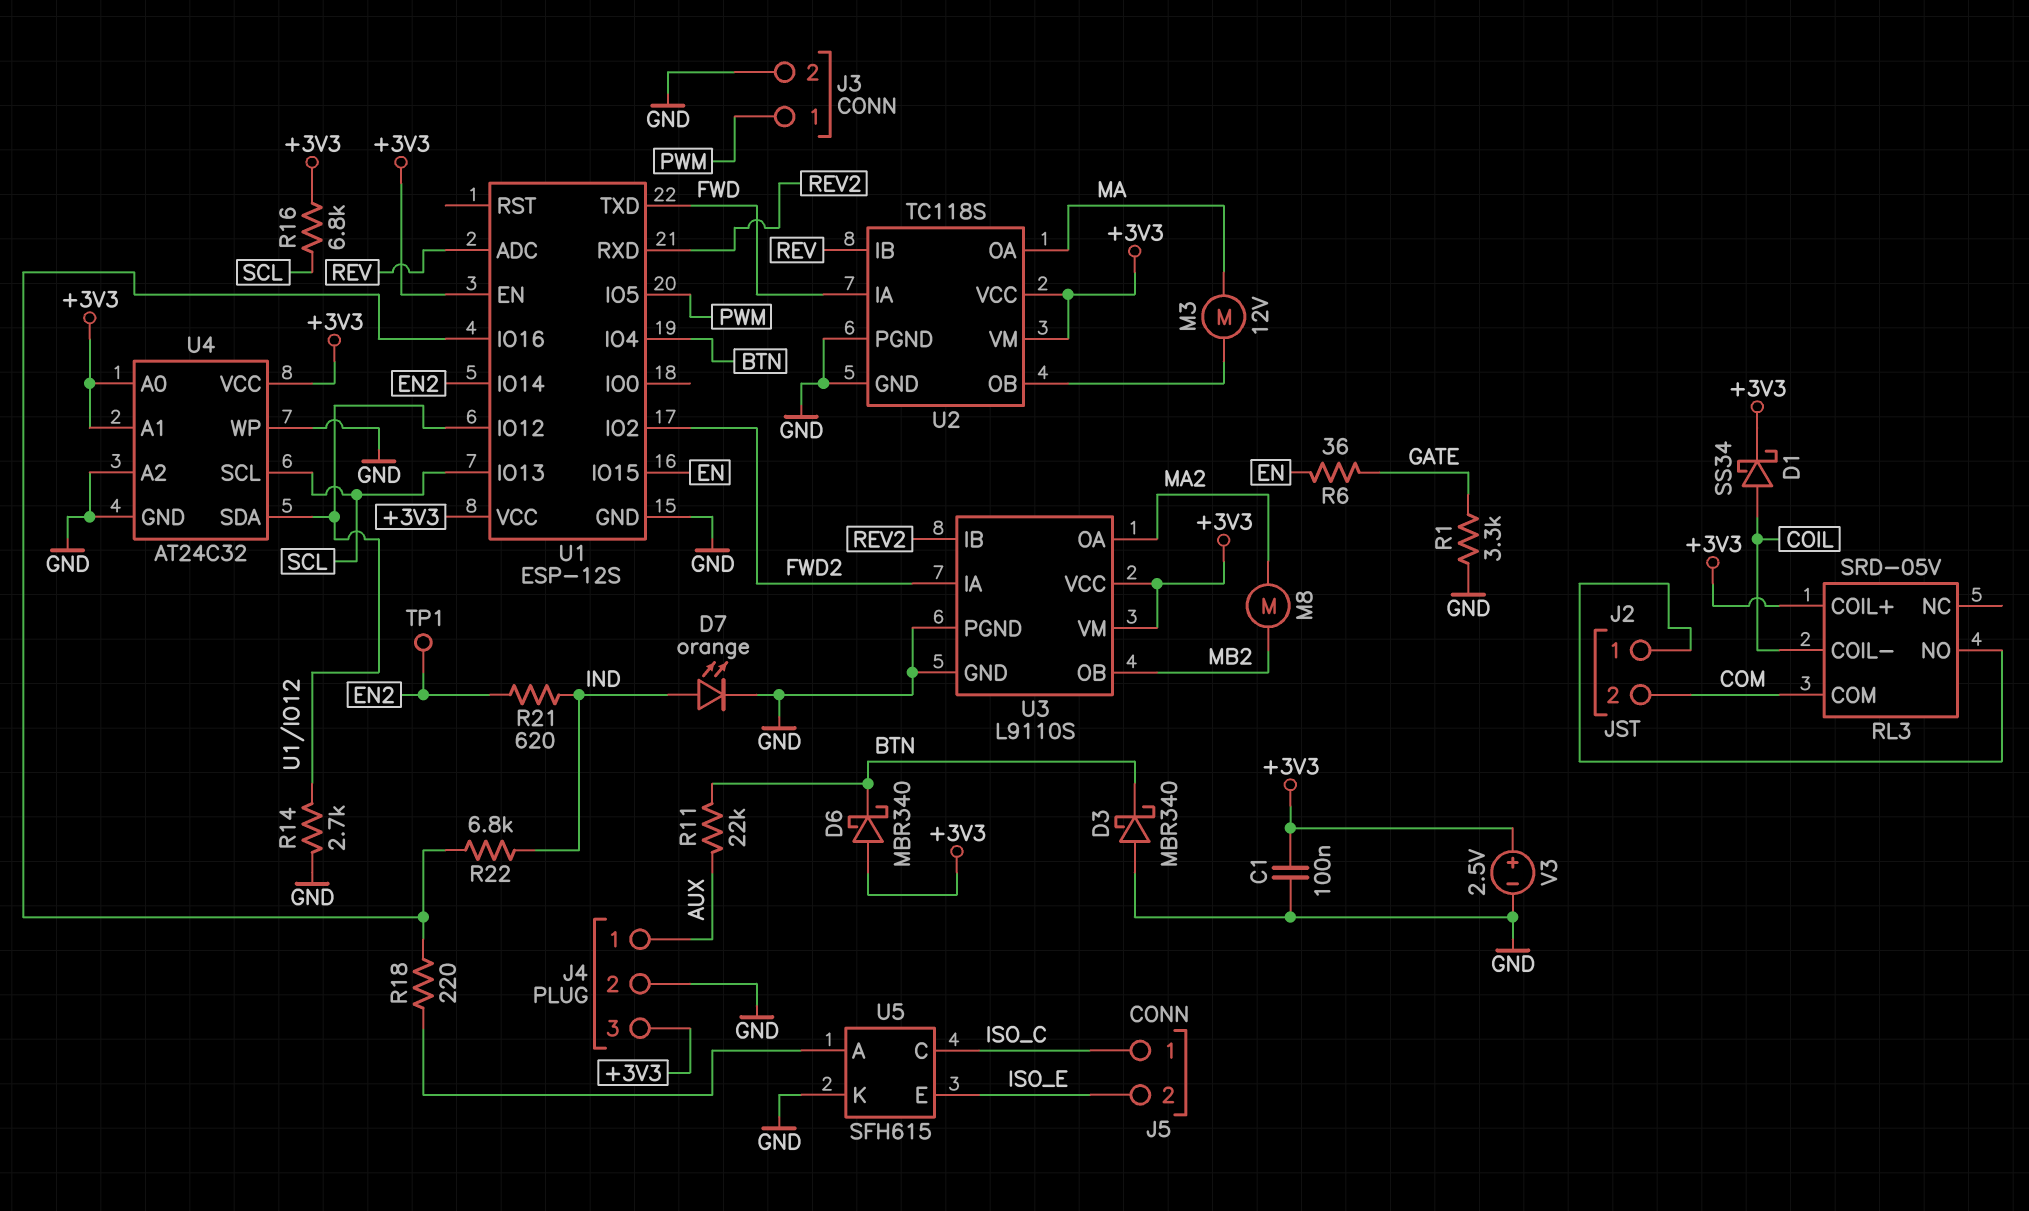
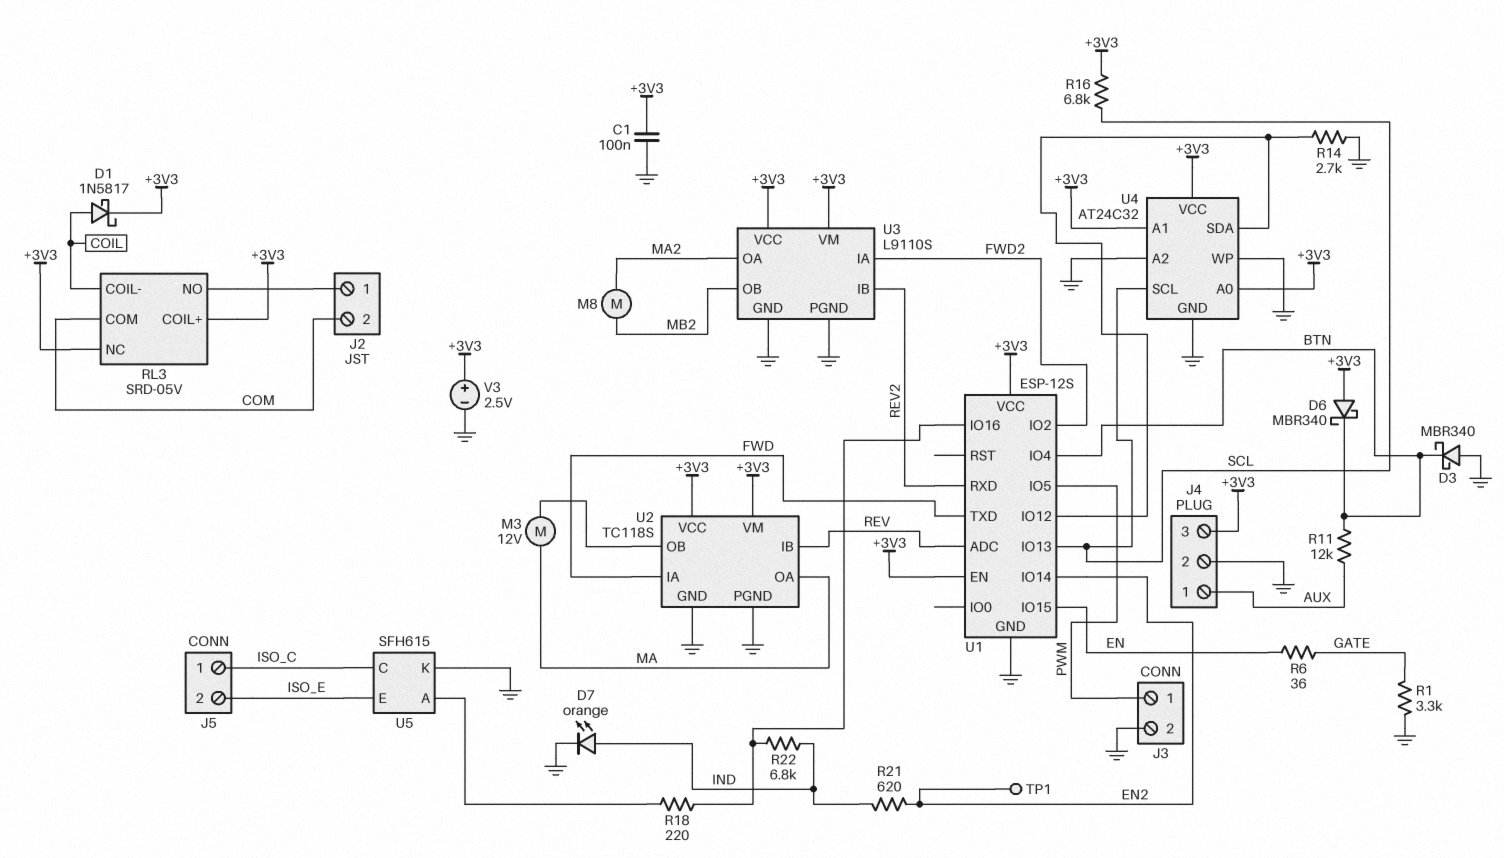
D1: schottky SS34 (A COIL, K +3V3) -> schottky 1N5817 (A COIL, K +3V3)
R11: 22k (AUX, BTN) -> 12k (AUX, BTN)
RL3 pin NC: none -> +3V3

